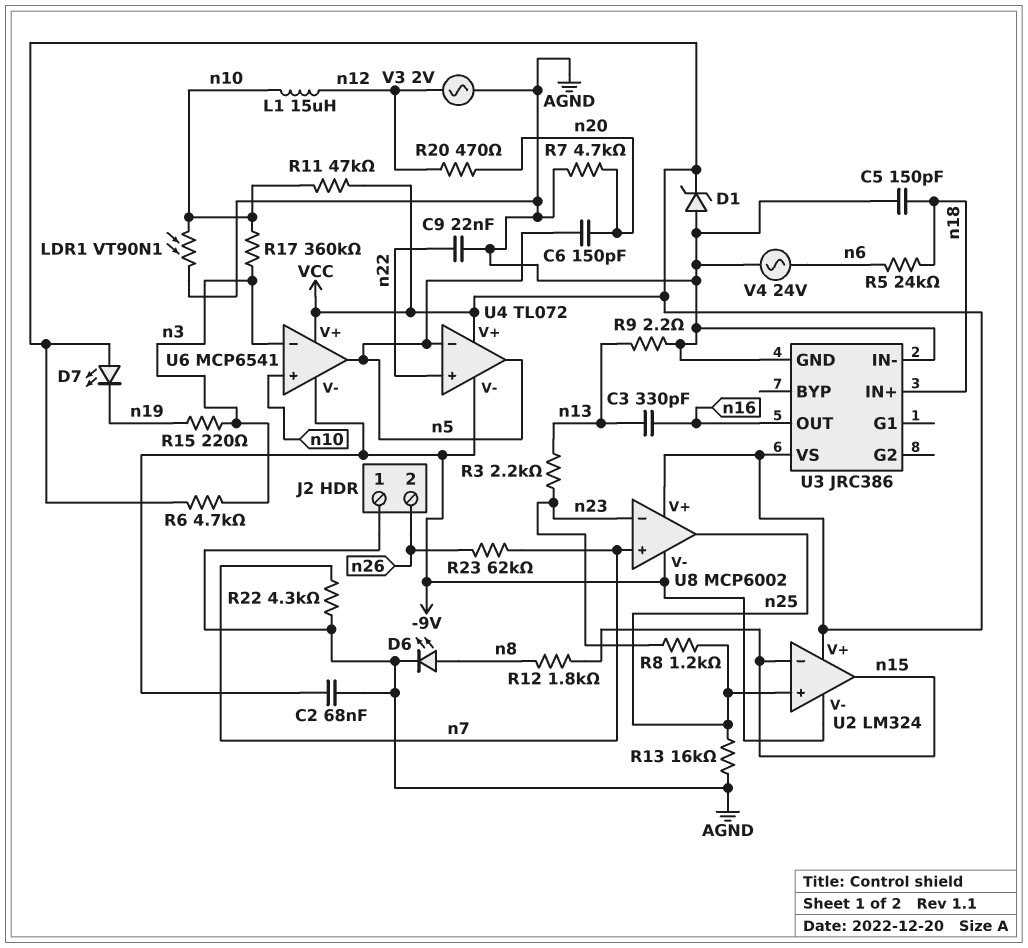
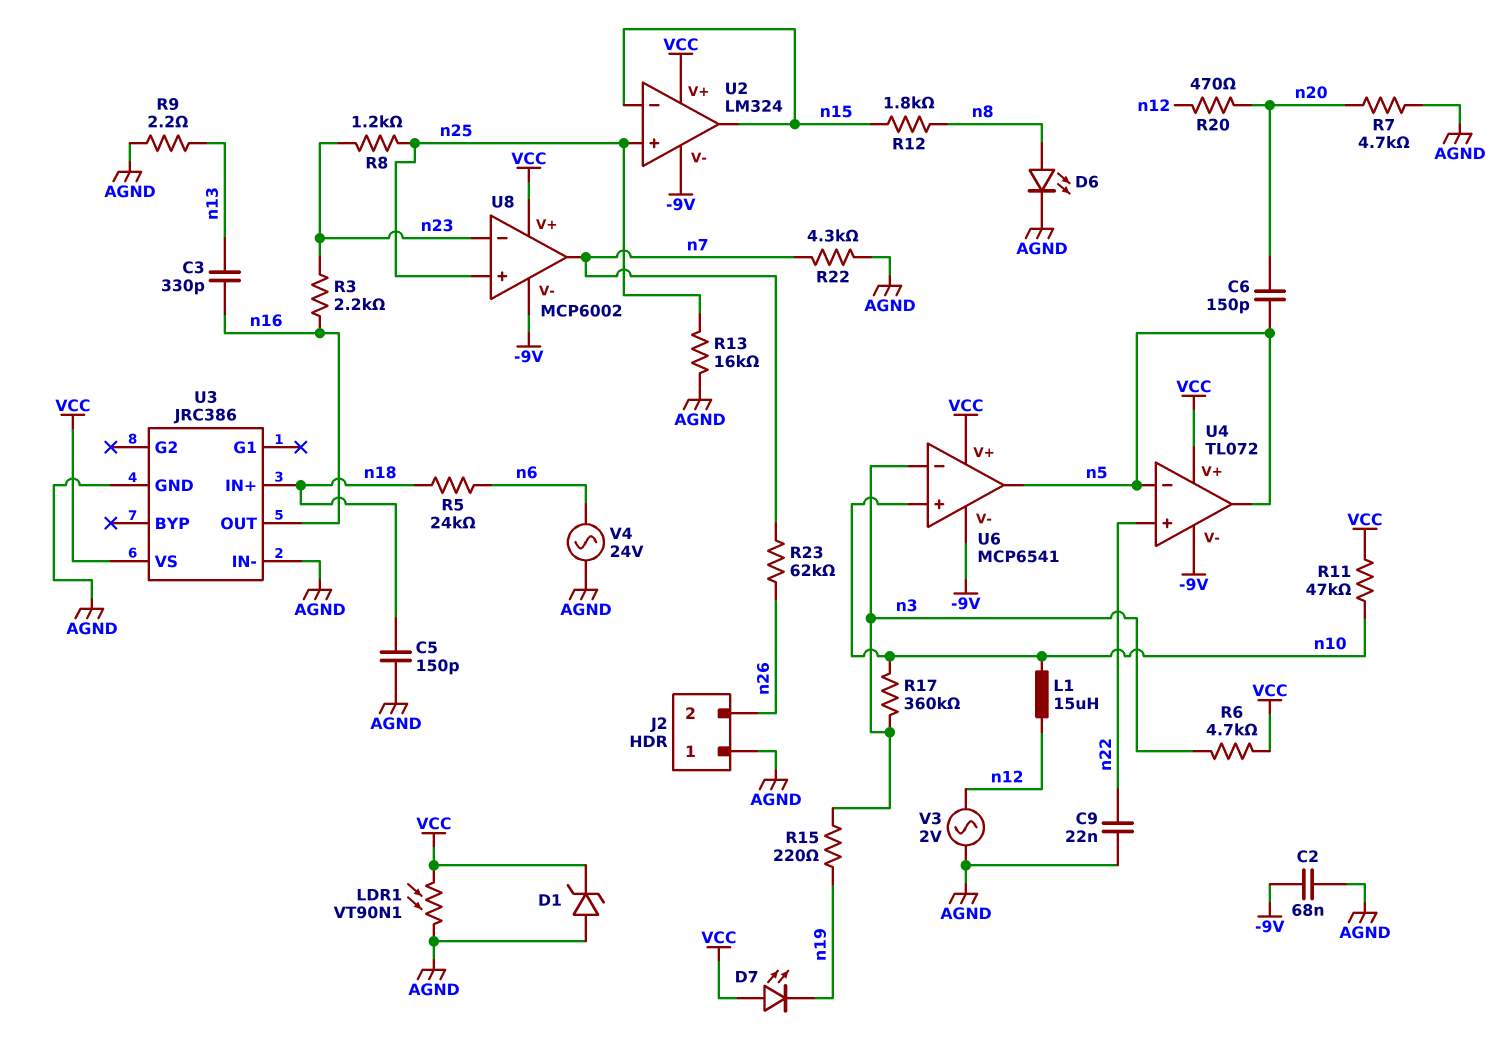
LDR1: VT90N1 (AGND, n10) -> VT90N1 (AGND, VCC)
R3: 2.2k (n13, n23) -> 2.2k (n16, n23)
U8 pin in+: n7 -> n25
U8 pin out: n25 -> n7

